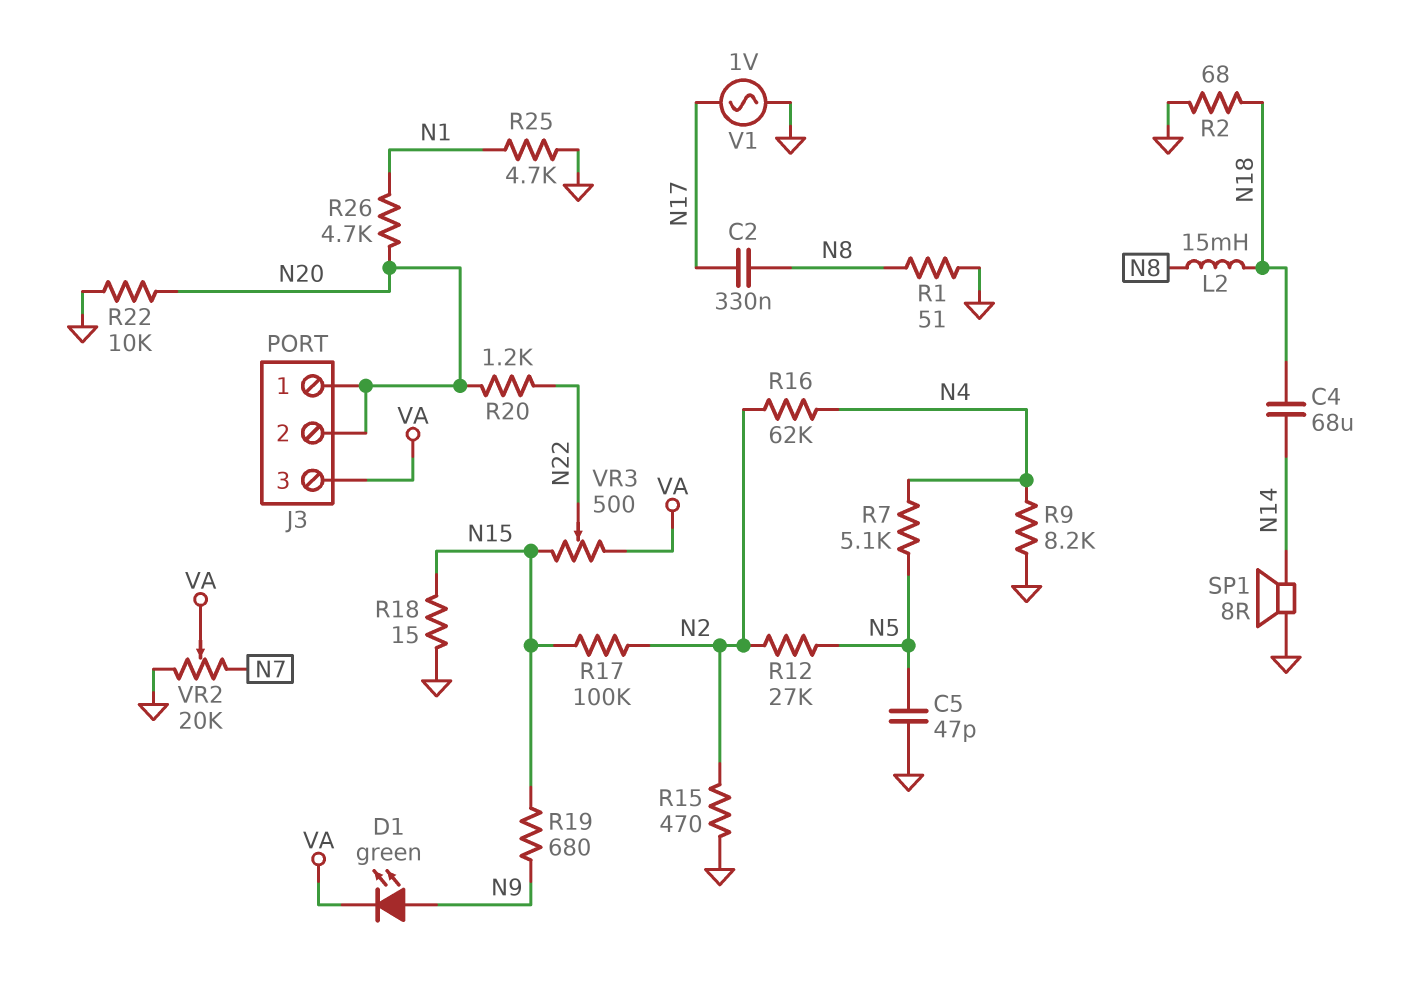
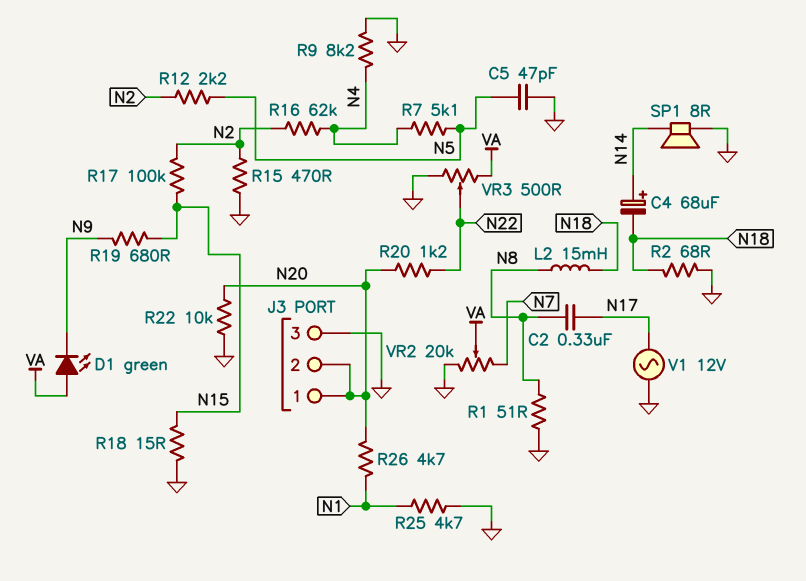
C4: 68uF (N14, N18) -> 68uF (plus N14, minus N18)
D1: LED green (A N9, K VA) -> LED green (A VA, K N9)
J3 pin 3: VA -> GND
R12: 27k (N2, N5) -> 2.2k (N2, N5)
V1: AC 1V (GND, N17) -> AC 12V (GND, N17)
VR3: 500 (N15, VA, wiper N22) -> 500 (GND, VA, wiper N22)

